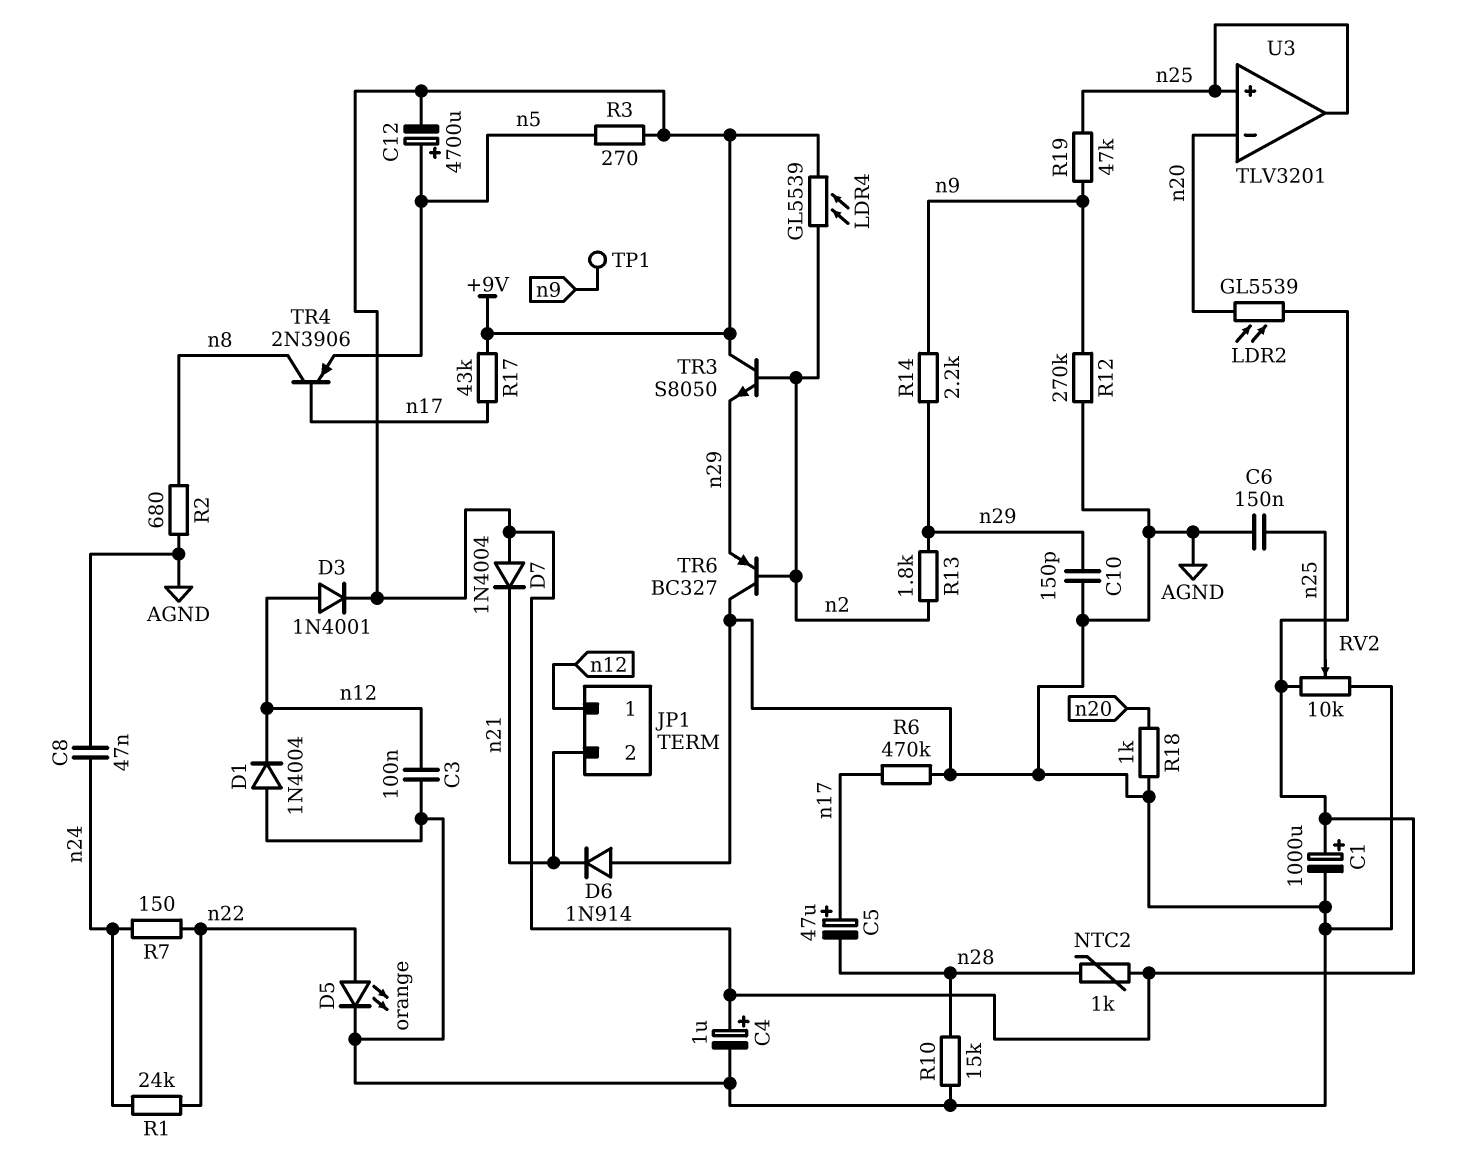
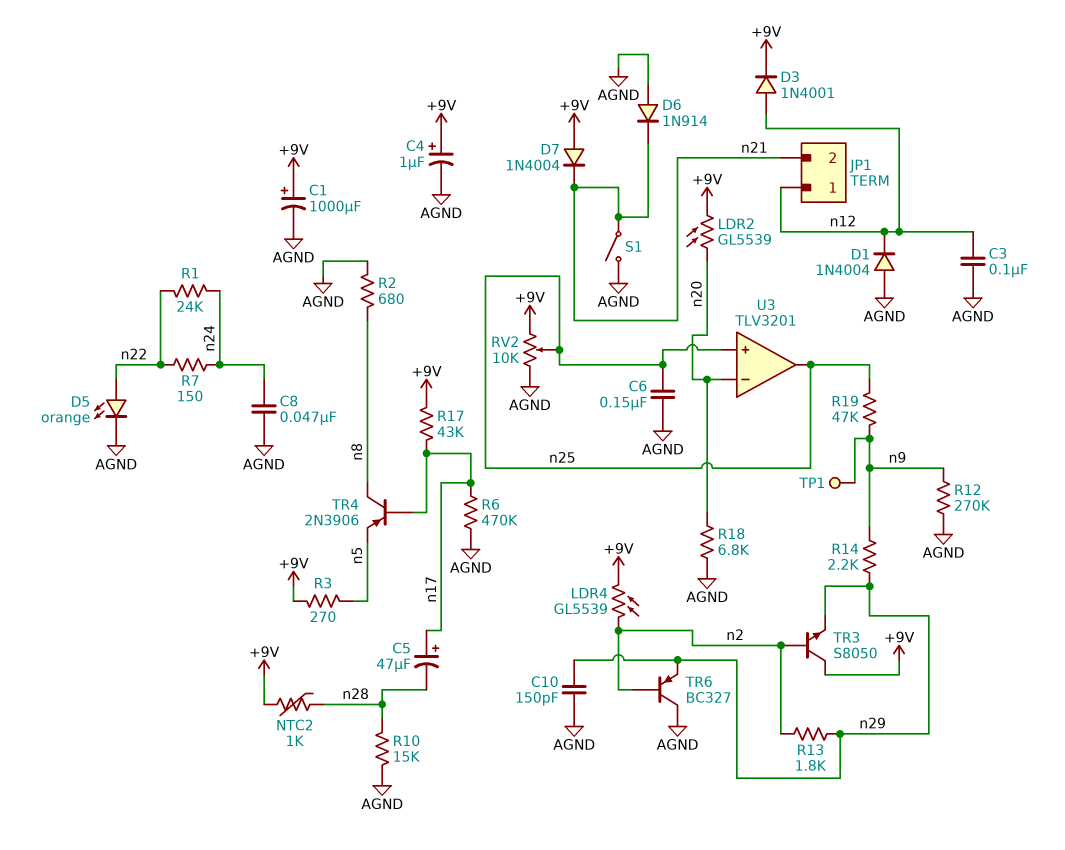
C12: 4700uF (plus n5, minus +9V) -> none
R18: 1k (AGND, n20) -> 6.8k (AGND, n20)
S1: none -> switch (AGND, n21)

